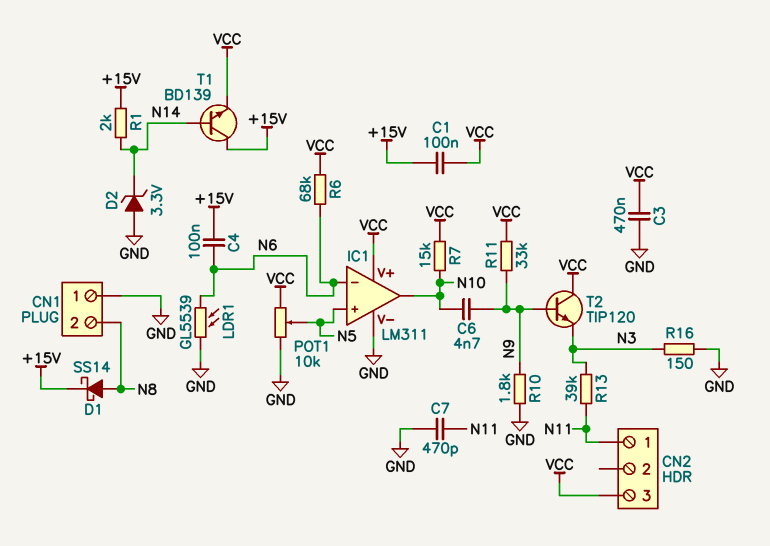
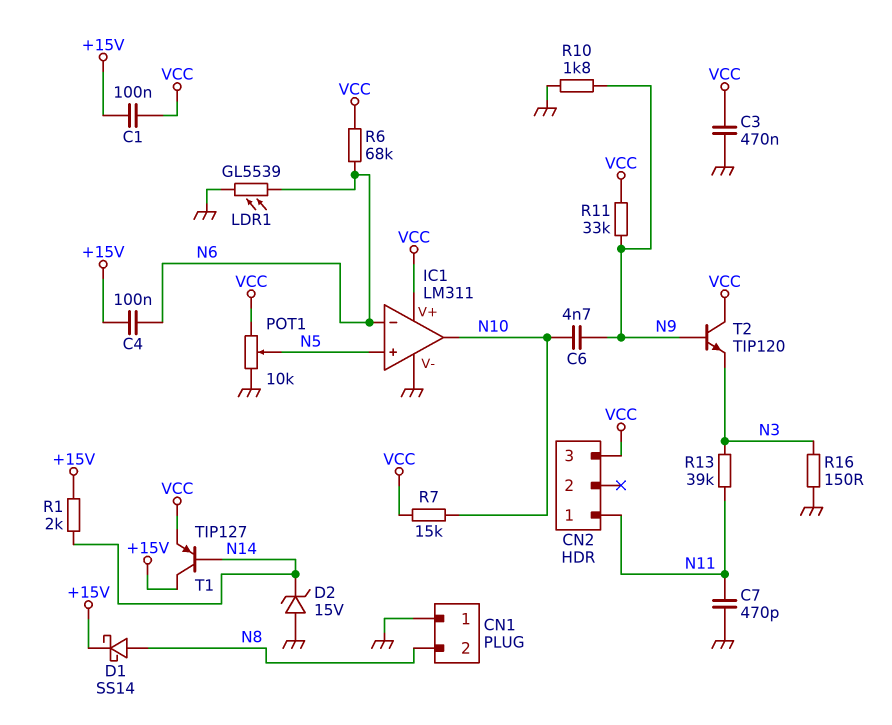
D2: zener 3.3V (A GND, K N14) -> zener 15V (A GND, K N14)
T1: NPN BD139 (B N14, C +15V, E VCC) -> PNP TIP127 (B N14, C +15V, E VCC)

